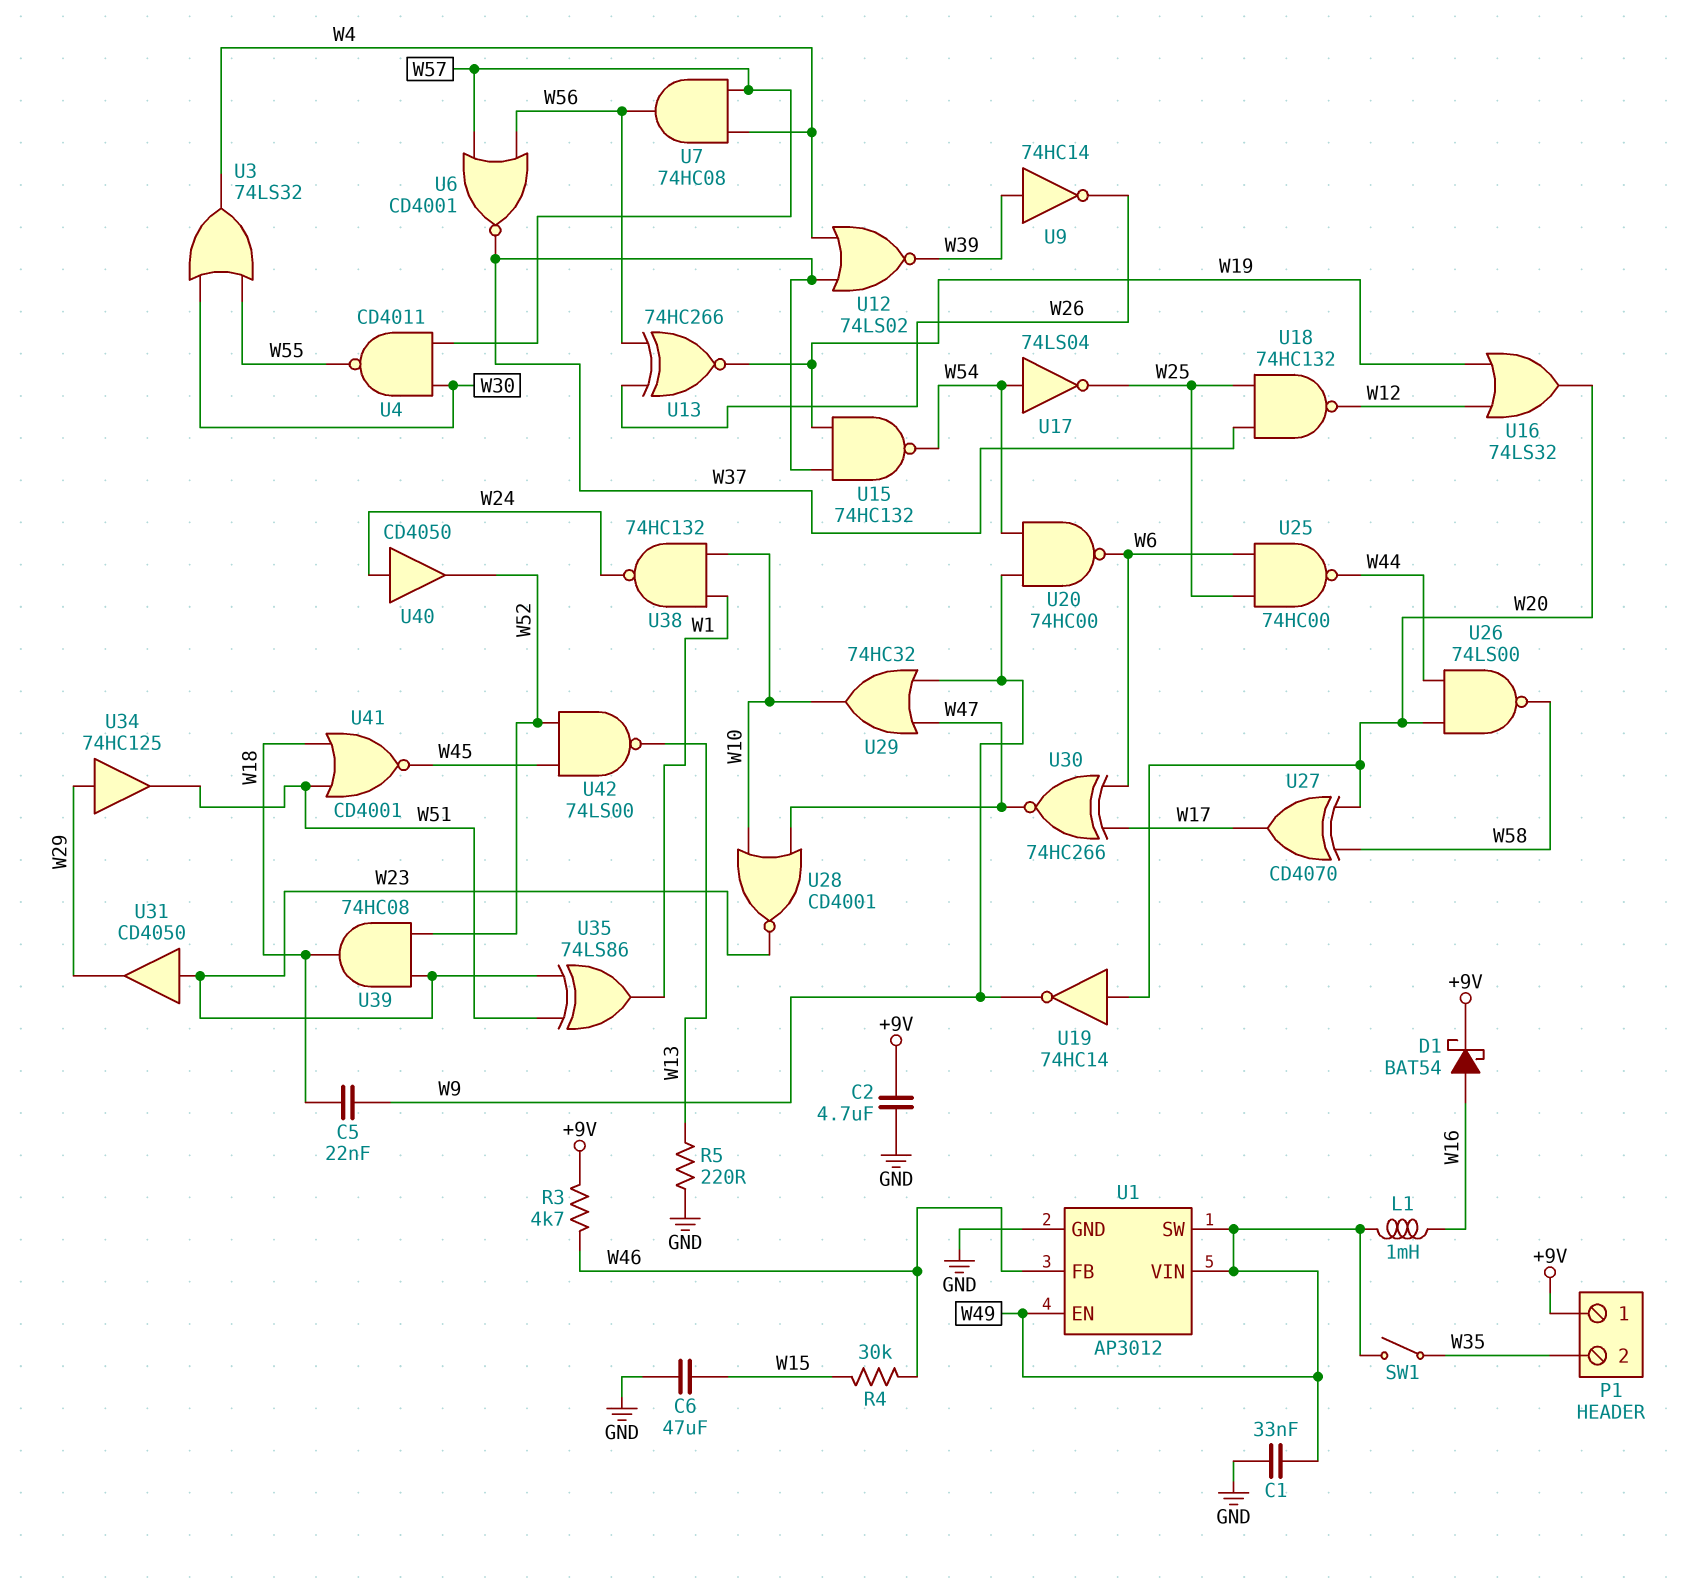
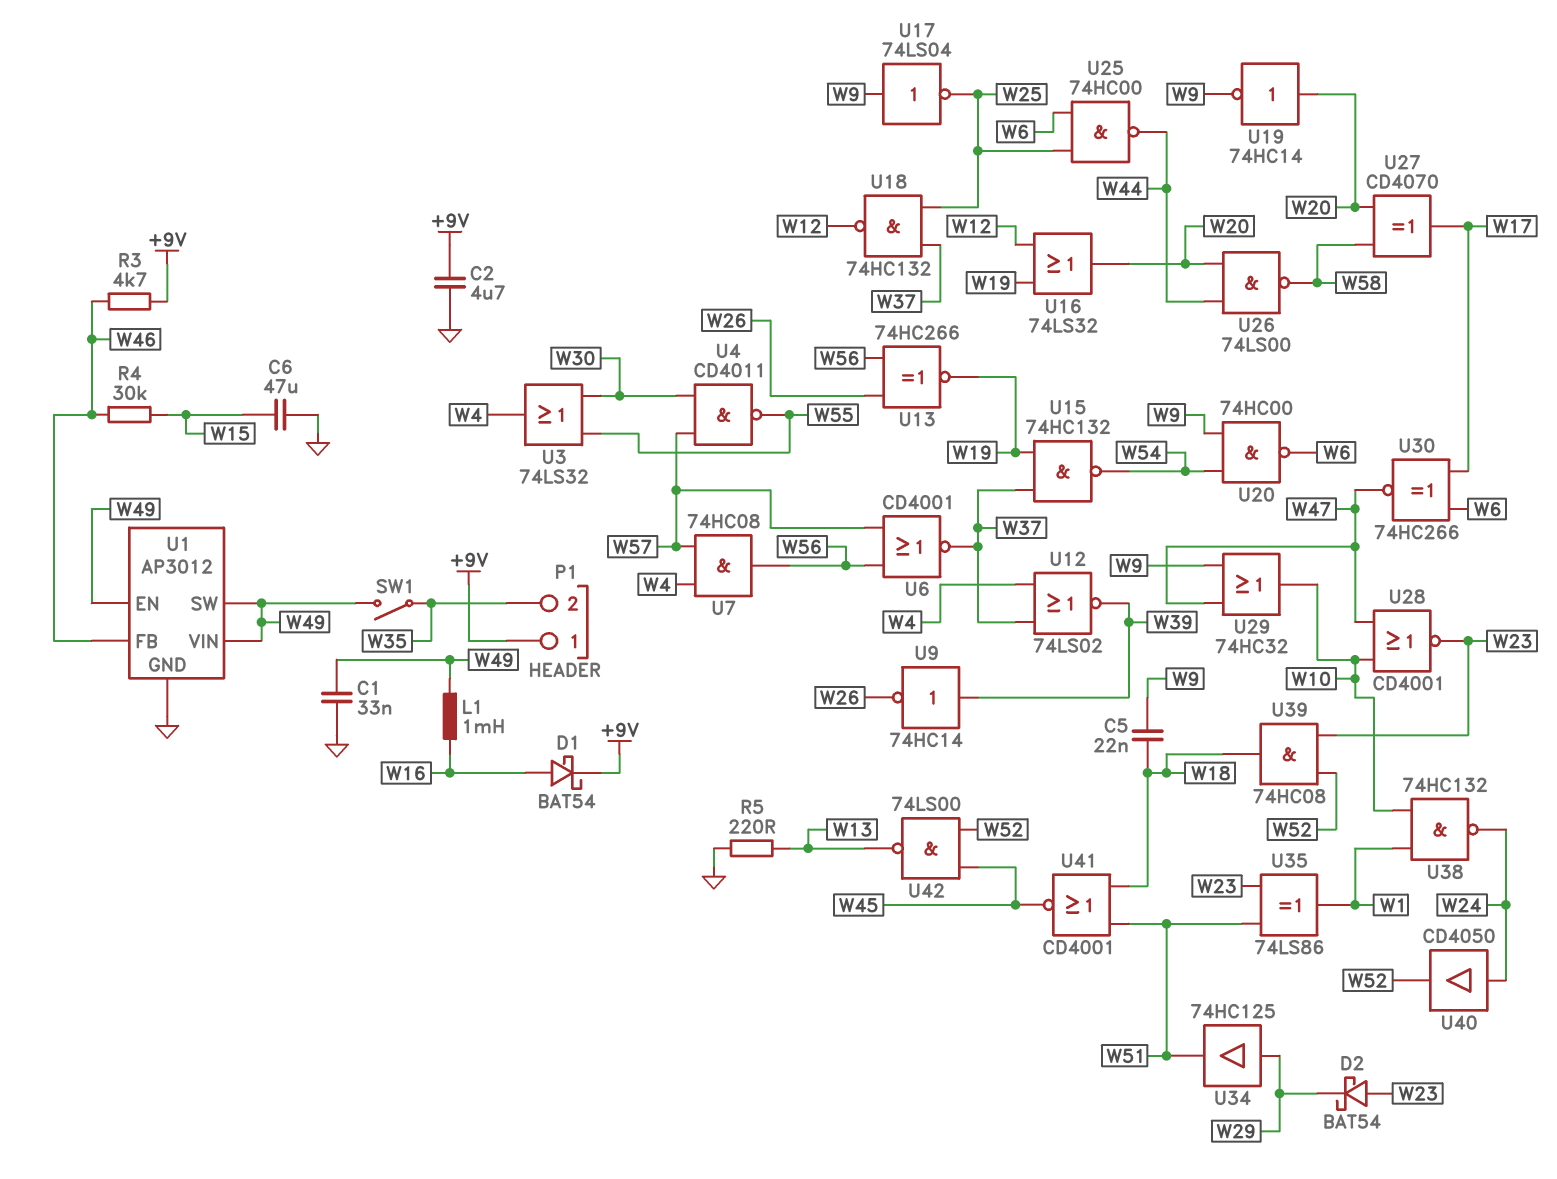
D2: none -> schottky BAT54 (A W23, K W29)
U17: NOT 74LS04 (in W54, out W25) -> NOT 74LS04 (in W9, out W25)
U31: buffer CD4050 (in W23, out W29) -> none

